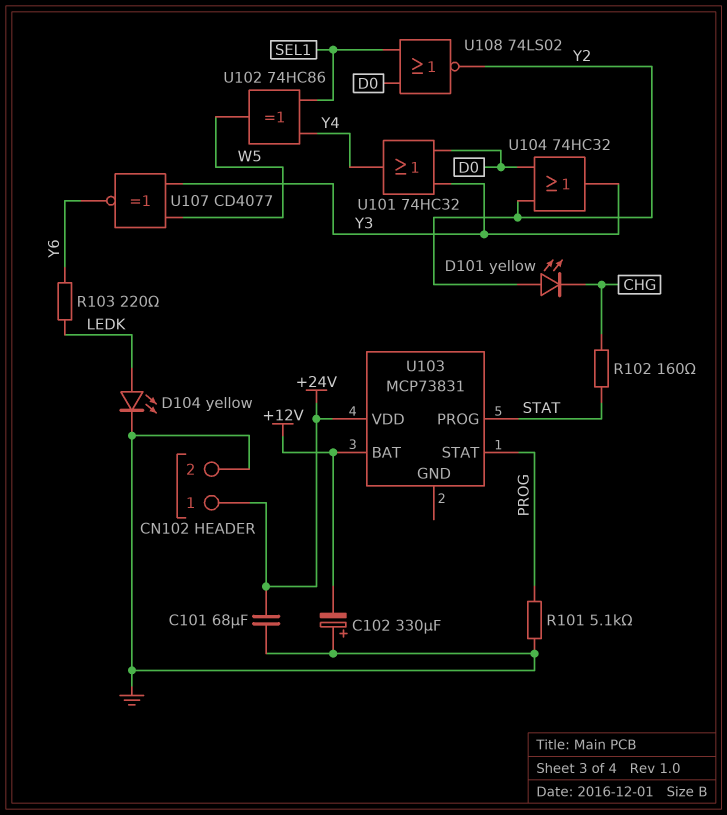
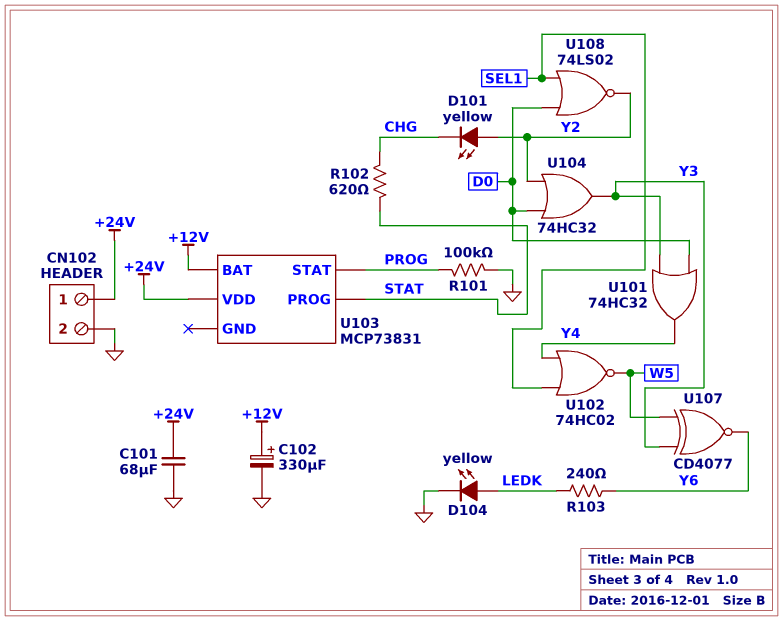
C102: 330uF (plus GND, minus +12V) -> 330uF (plus +12V, minus GND)
R101: 5.1k (GND, PROG) -> 100k (GND, PROG)
R102: 160 (CHG, STAT) -> 620 (CHG, STAT)
R103: 220 (LEDK, Y6) -> 240 (LEDK, Y6)
U102: XOR 74HC86 (in SEL1, in Y4, out W5) -> NOR 74HC02 (in SEL1, in Y4, out W5)

